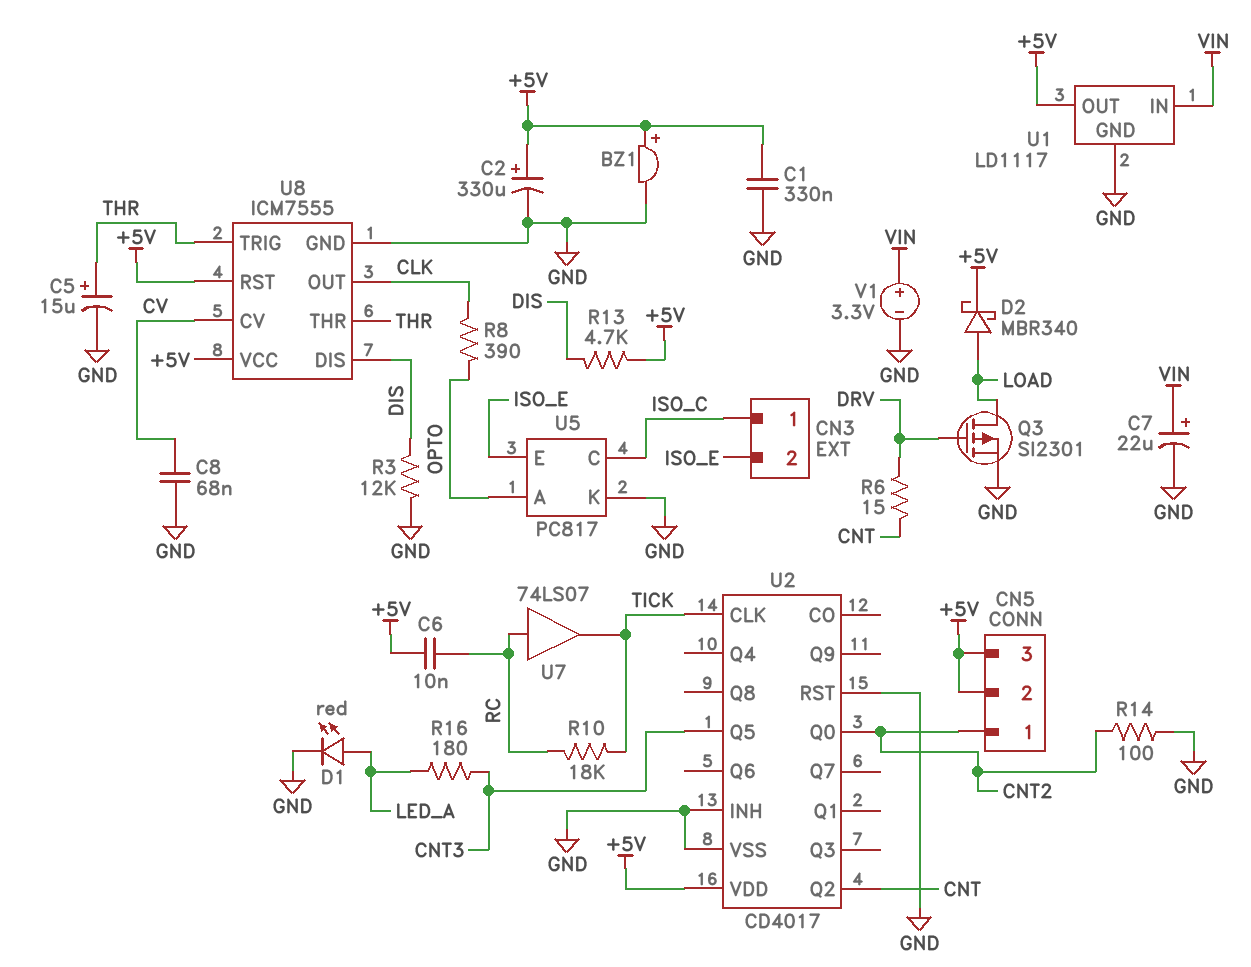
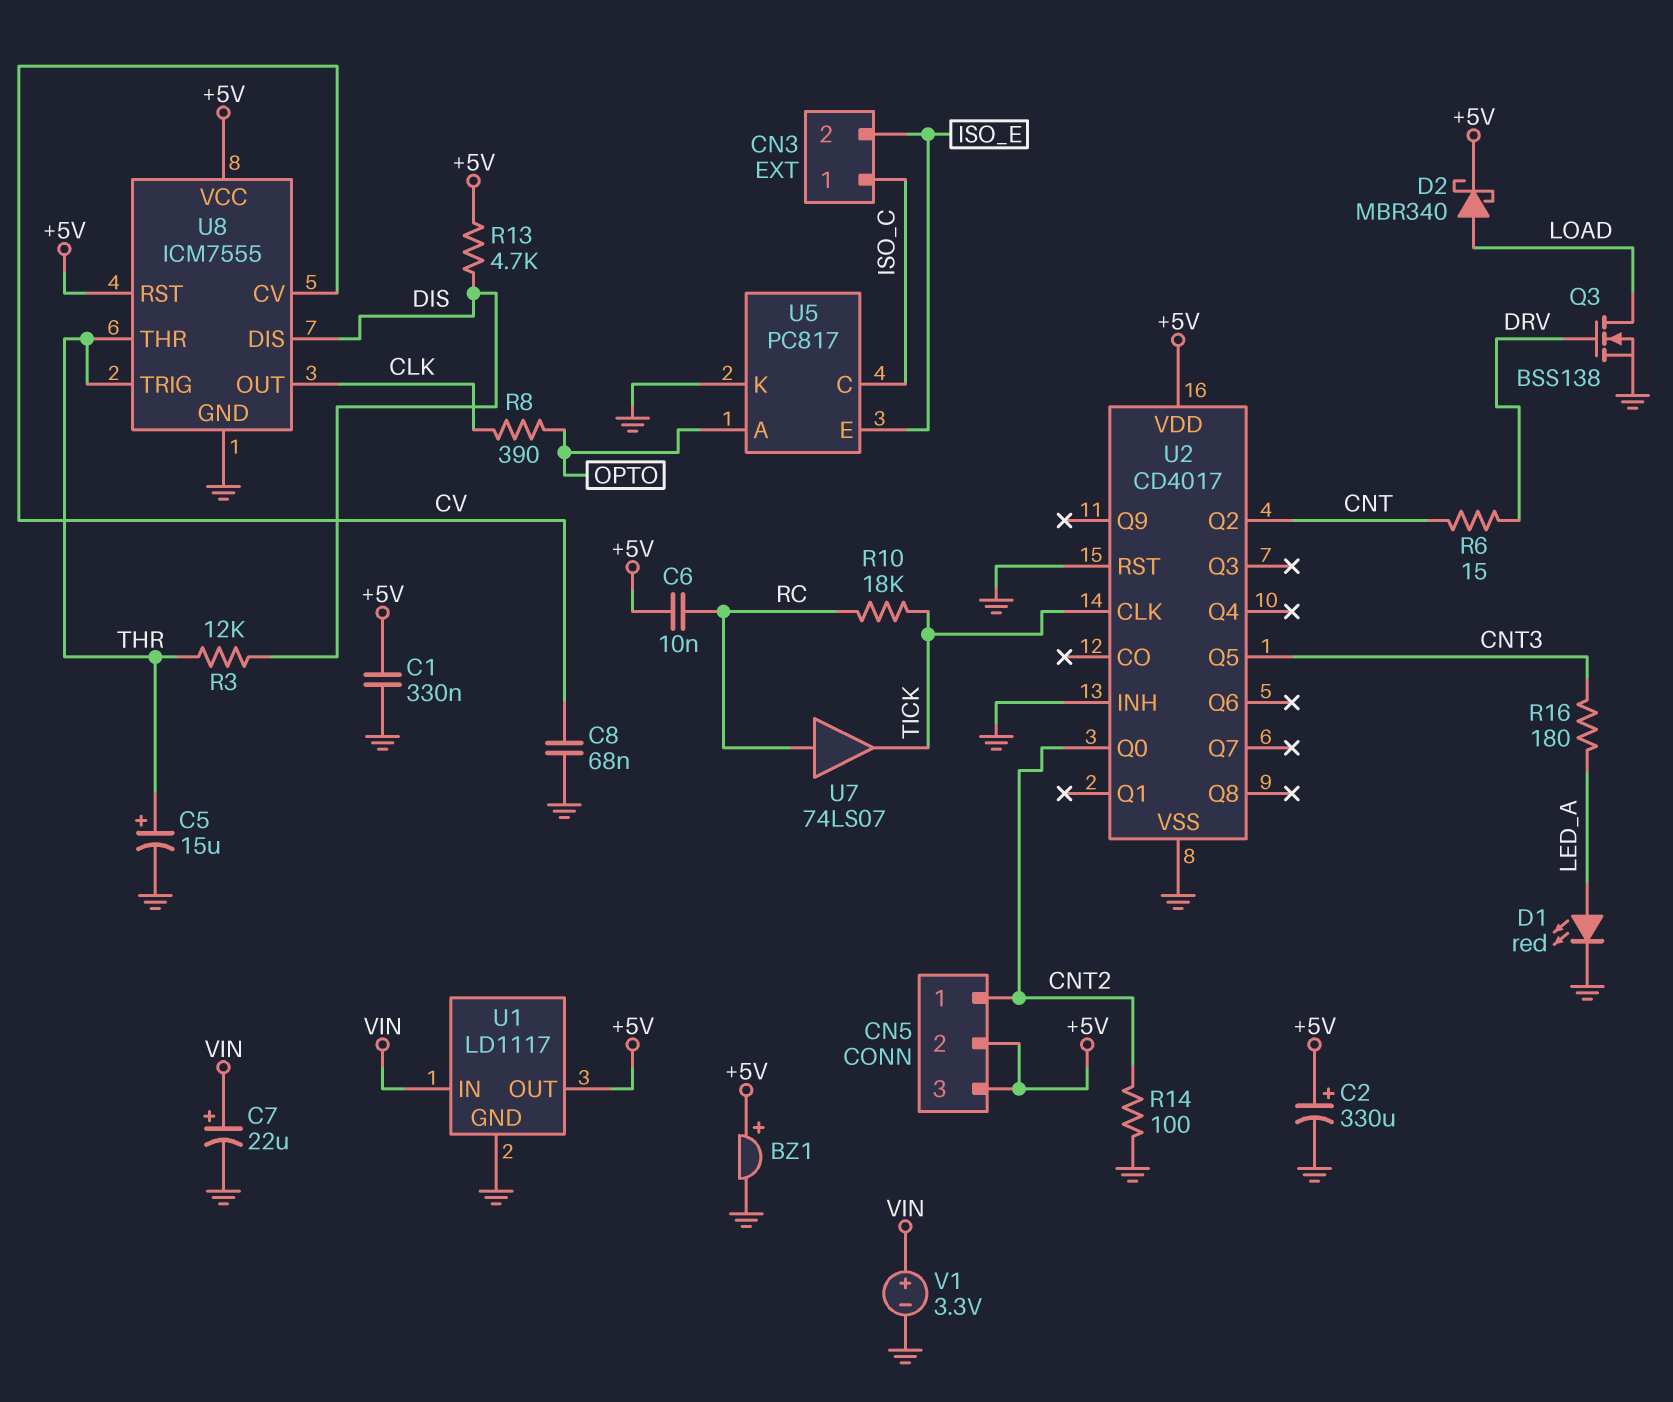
Q3: PMOS SI2301 (G DRV, D LOAD, S GND) -> NMOS BSS138 (G DRV, D LOAD, S GND)
R3: 12k (DIS, GND) -> 12k (DIS, THR)

